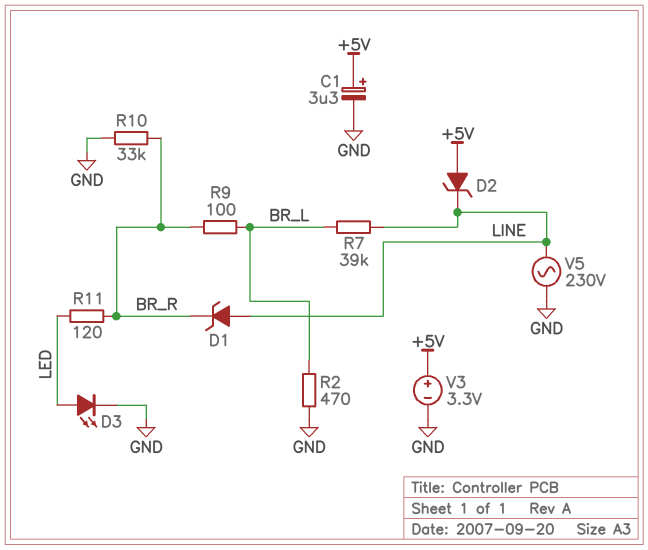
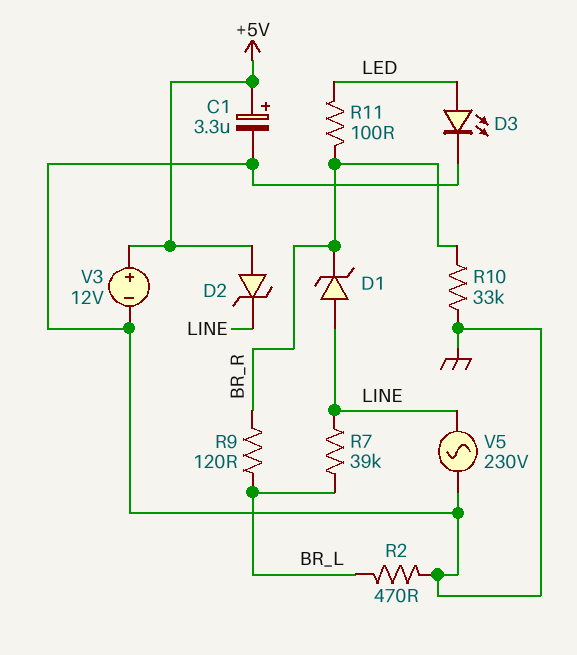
R9: 100 (BR_L, BR_R) -> 120 (BR_L, BR_R)
R11: 120 (BR_R, LED) -> 100 (BR_R, LED)
V3: 3.3V (plus +5V, minus GND) -> 12V (plus +5V, minus GND)

